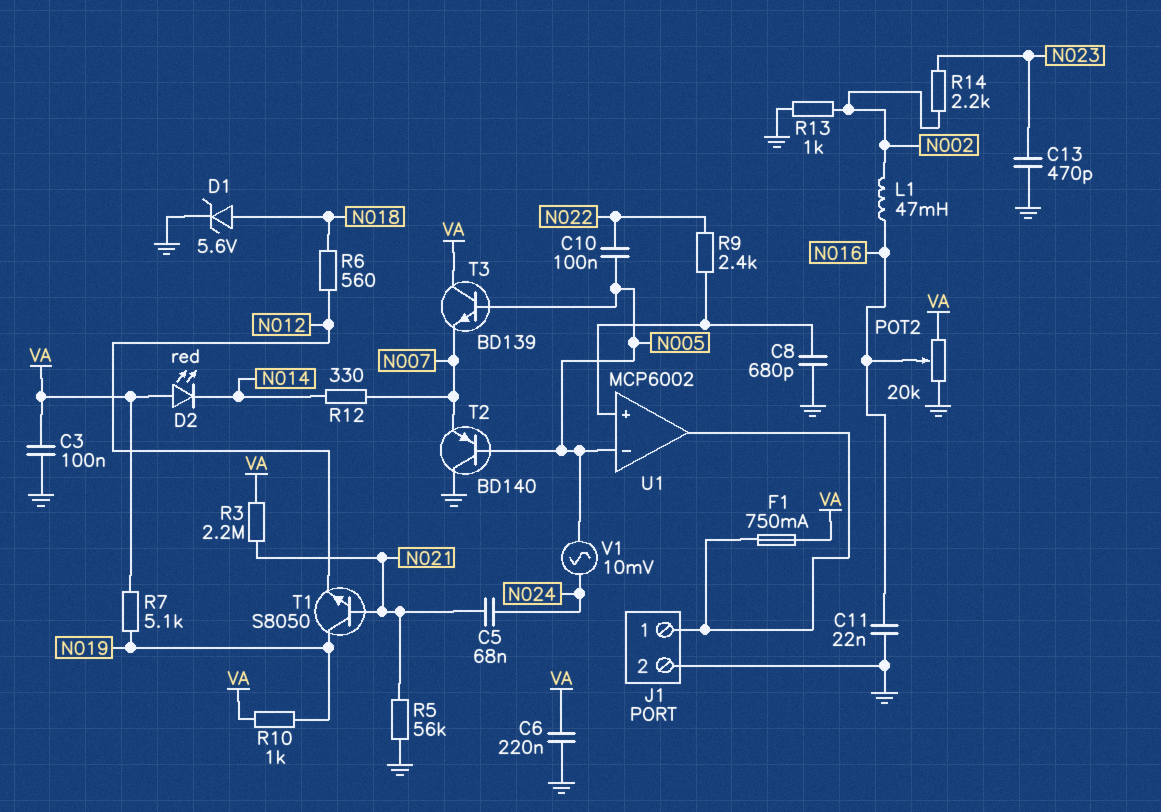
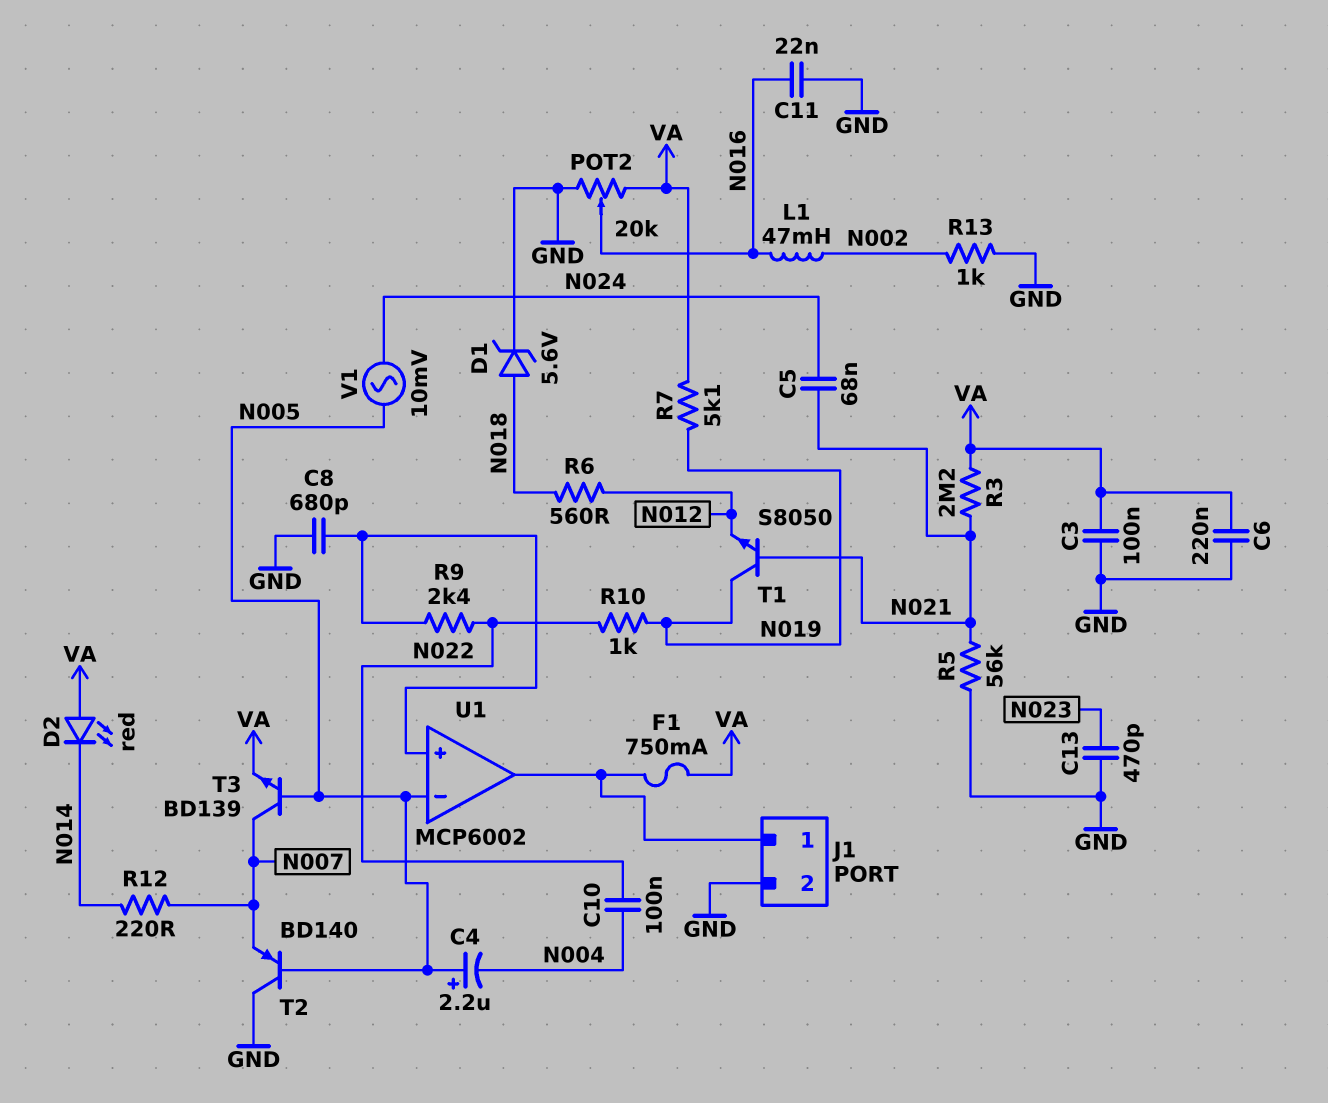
C4: none -> 2.2uF (plus N005, minus N004)
C10: 100nF (N005, N022) -> 100nF (N004, N022)
R10: 1k (N019, VA) -> 1k (N019, N022)
R12: 330 (N007, N014) -> 220 (N007, N014)
R14: 2.2k (N002, N023) -> none
T3: NPN BD139 (B N005, C VA, E N007) -> NPN BD139 (B N005, C N007, E VA)

